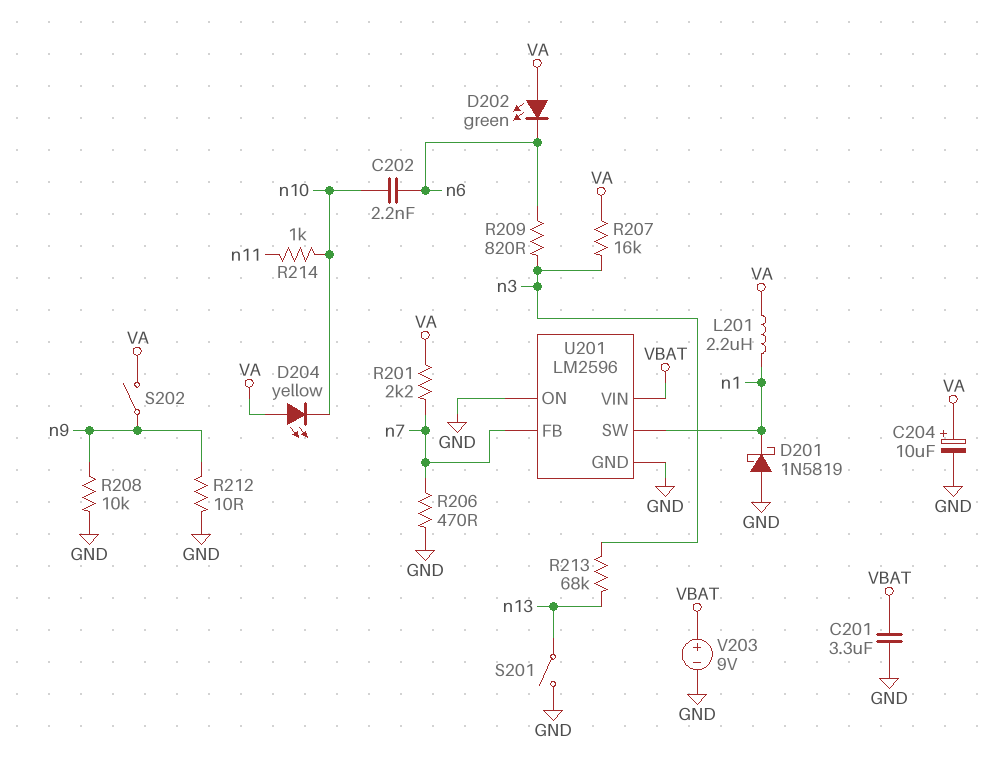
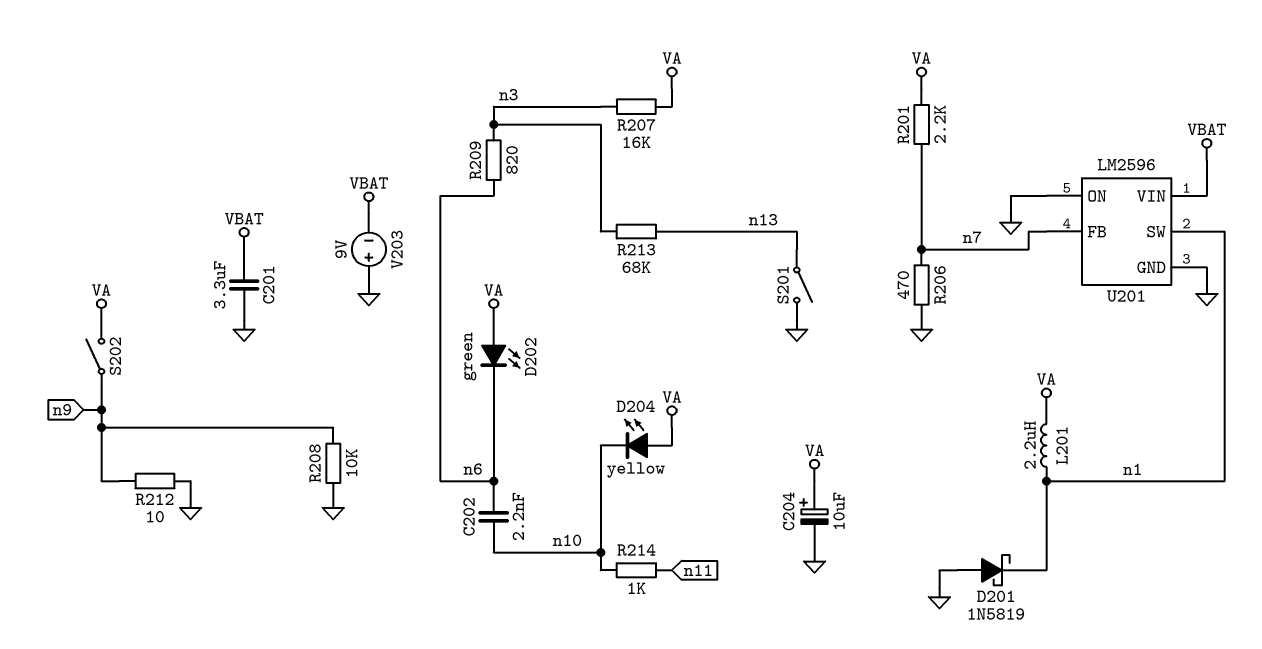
V203: 9V (plus VBAT, minus GND) -> 9V (plus GND, minus VBAT)

